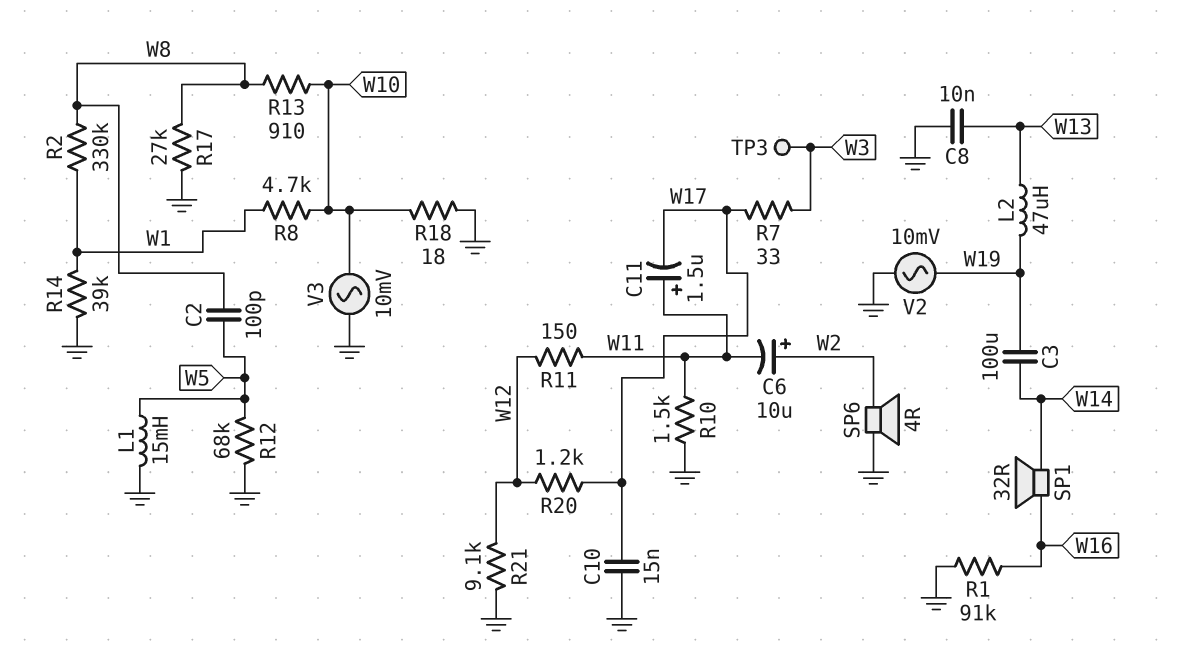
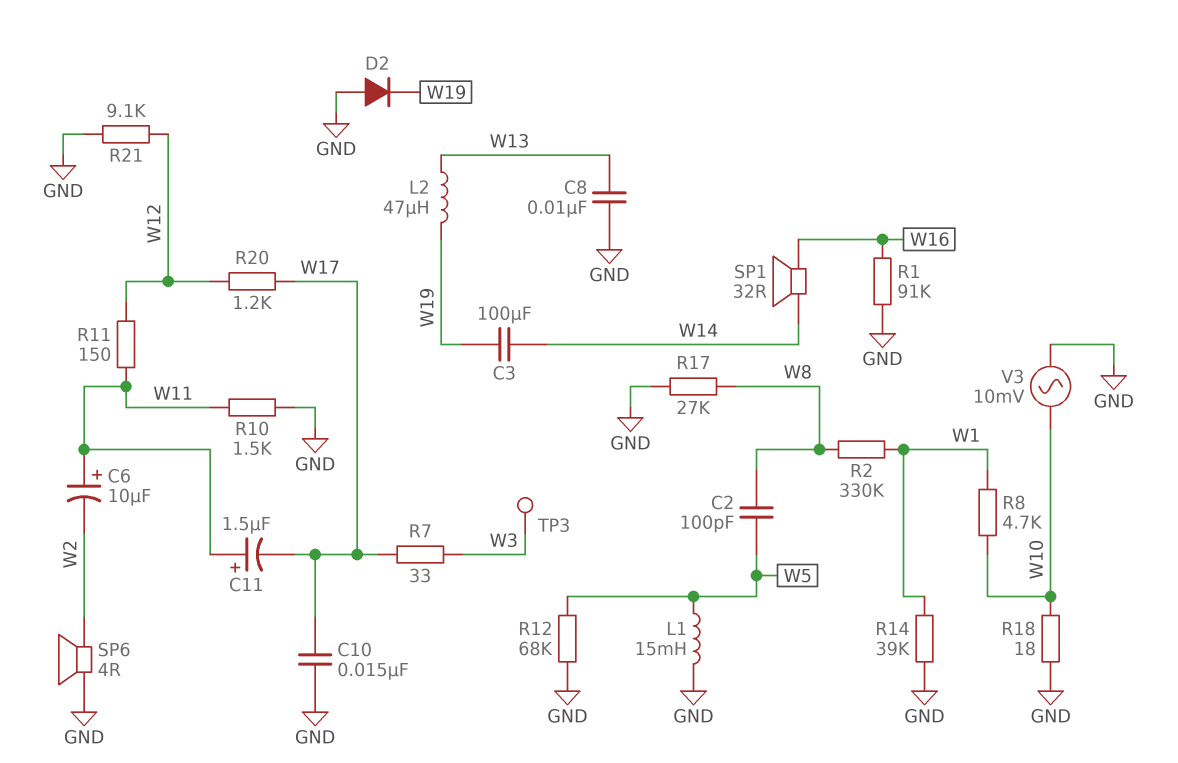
C6: 10uF (plus W2, minus W11) -> 10uF (plus W11, minus W2)
D2: none -> diode (A GND, K W19)
R13: 910 (W8, W10) -> none
V2: AC 10mV (GND, W19) -> none

